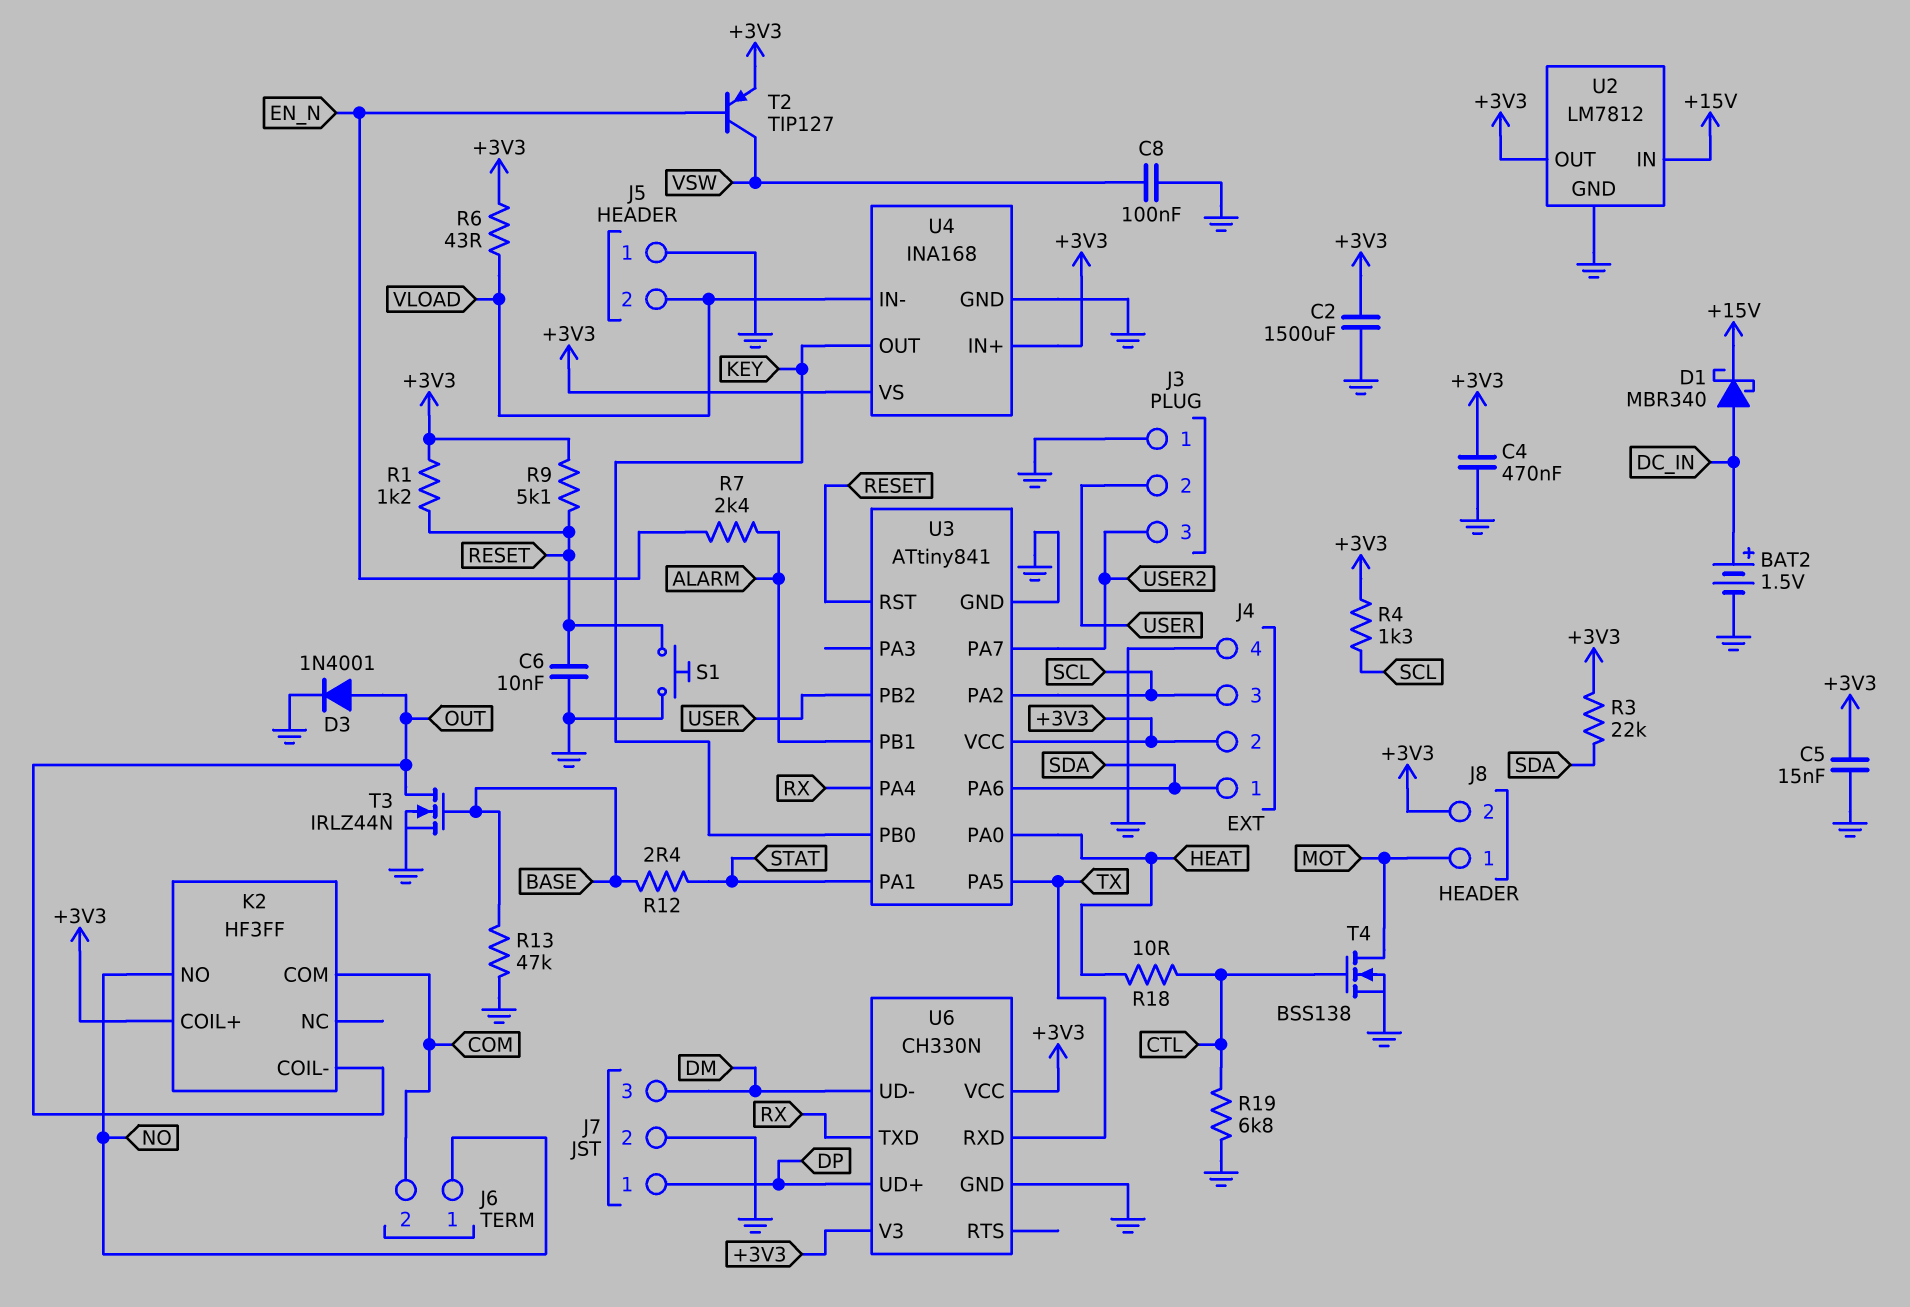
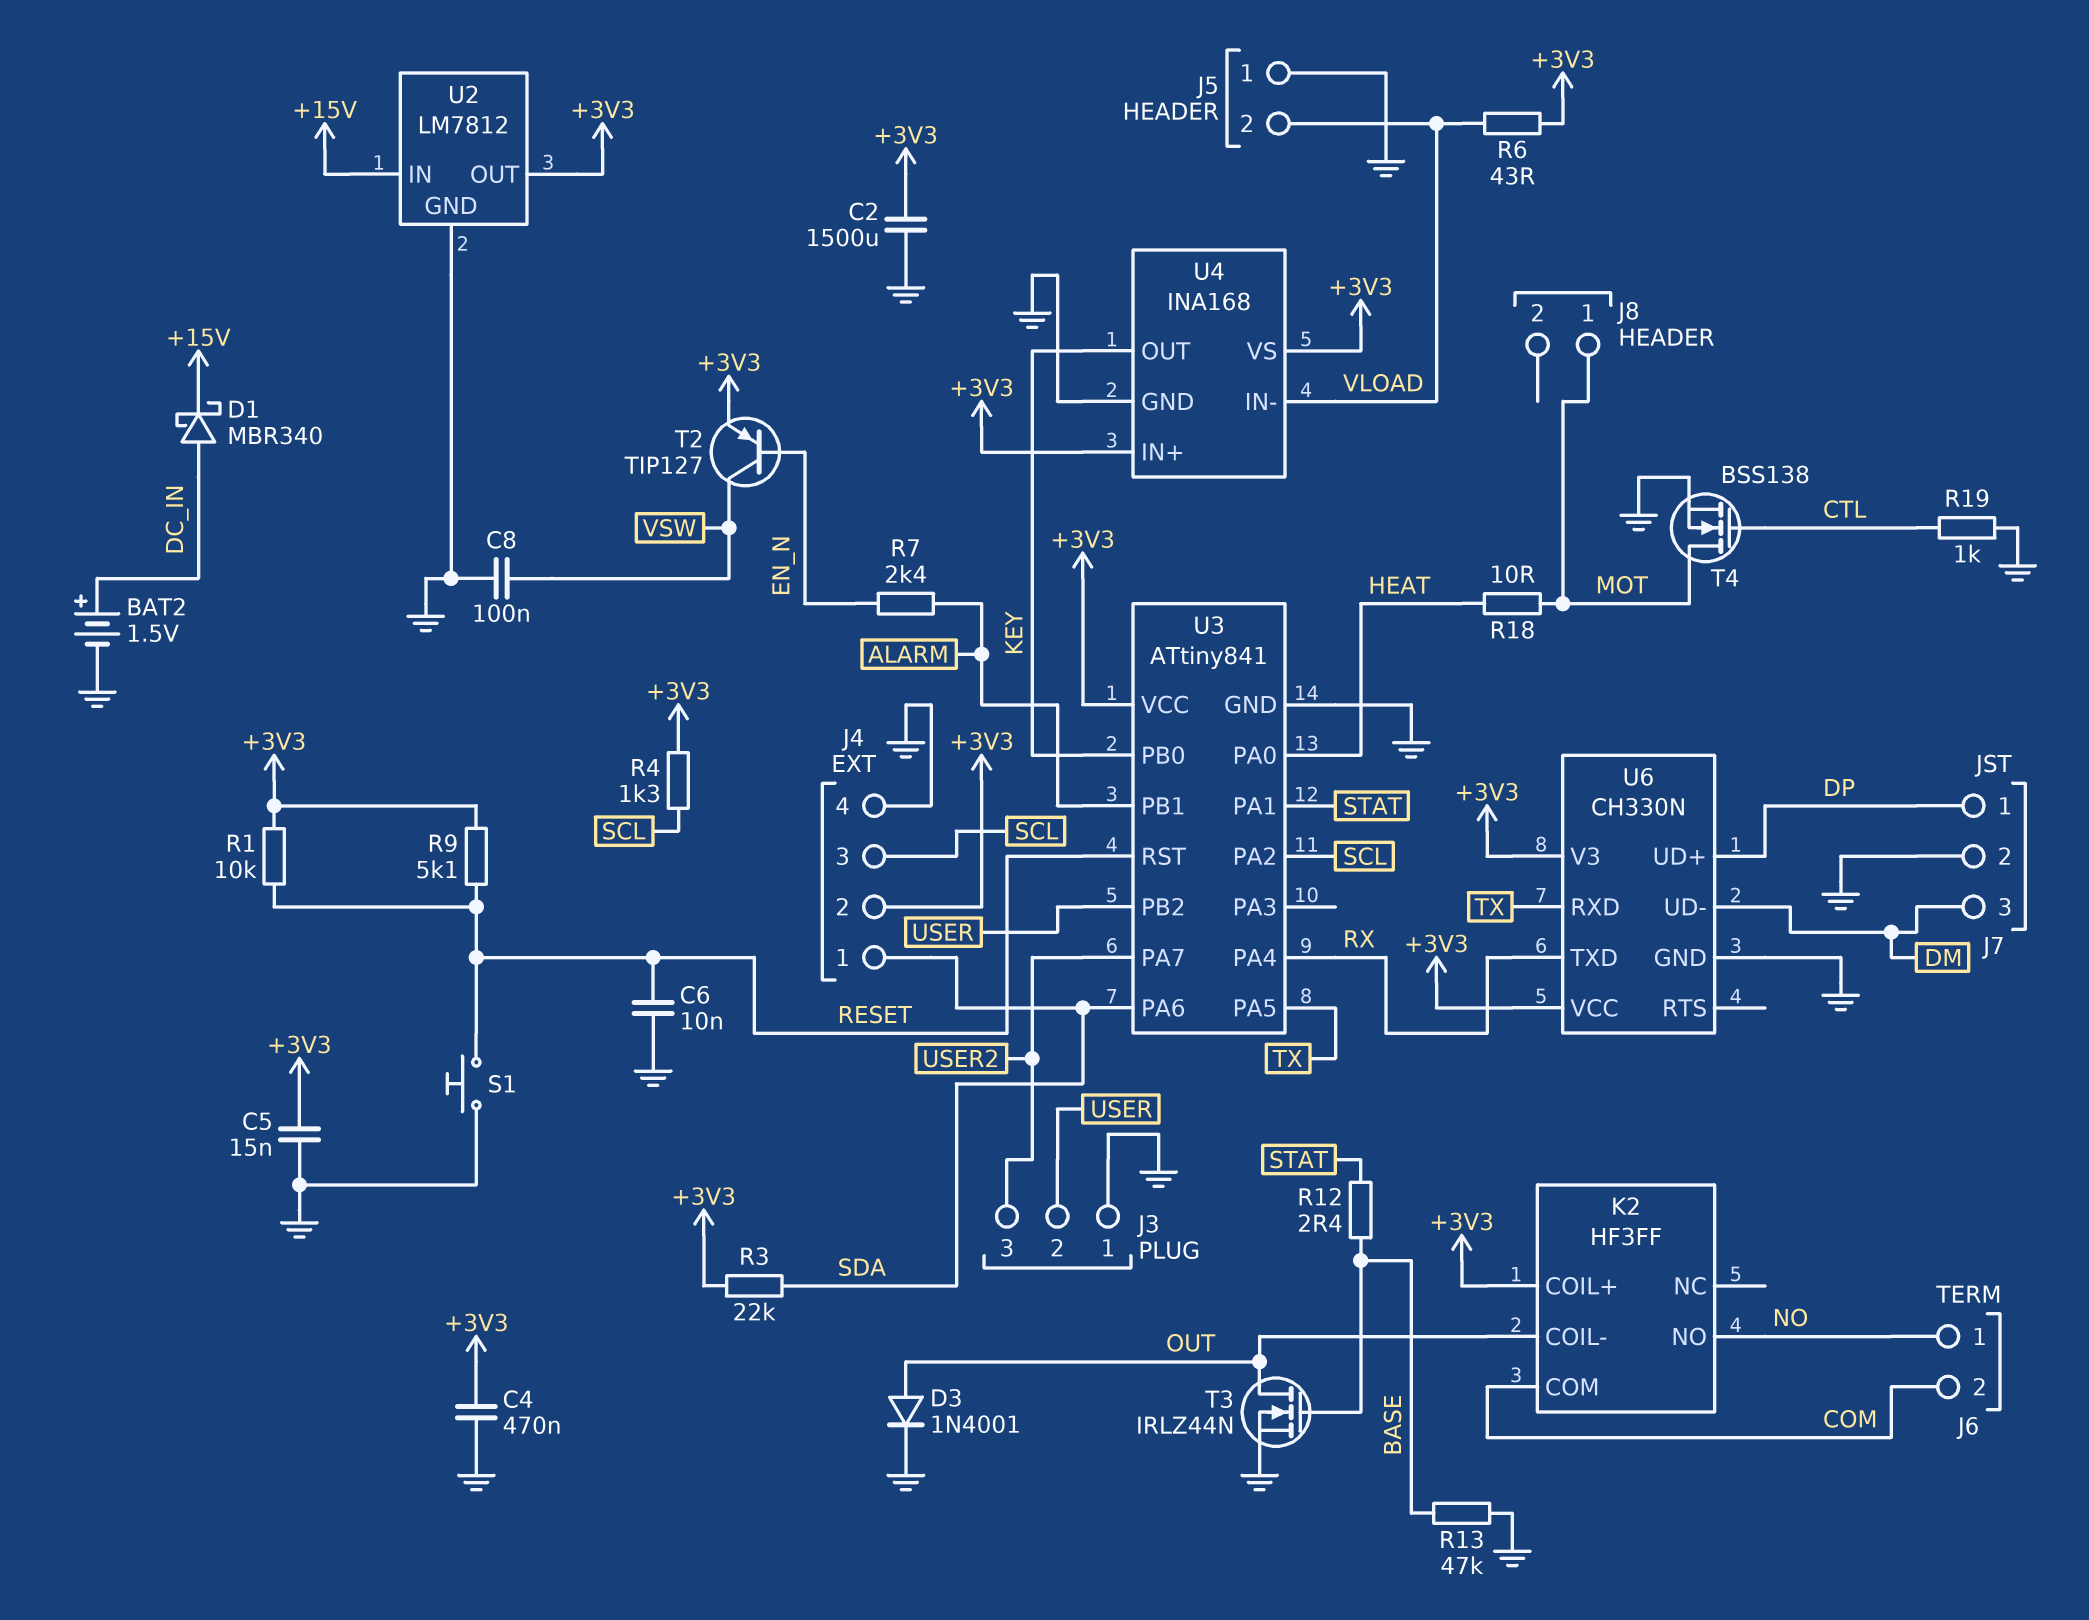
J8 pin 2: +3V3 -> none
R1: 1.2k (+3V3, RESET) -> 10k (+3V3, RESET)
R18: 10 (CTL, HEAT) -> 10 (HEAT, MOT)
R19: 6.8k (CTL, GND) -> 1k (CTL, GND)

